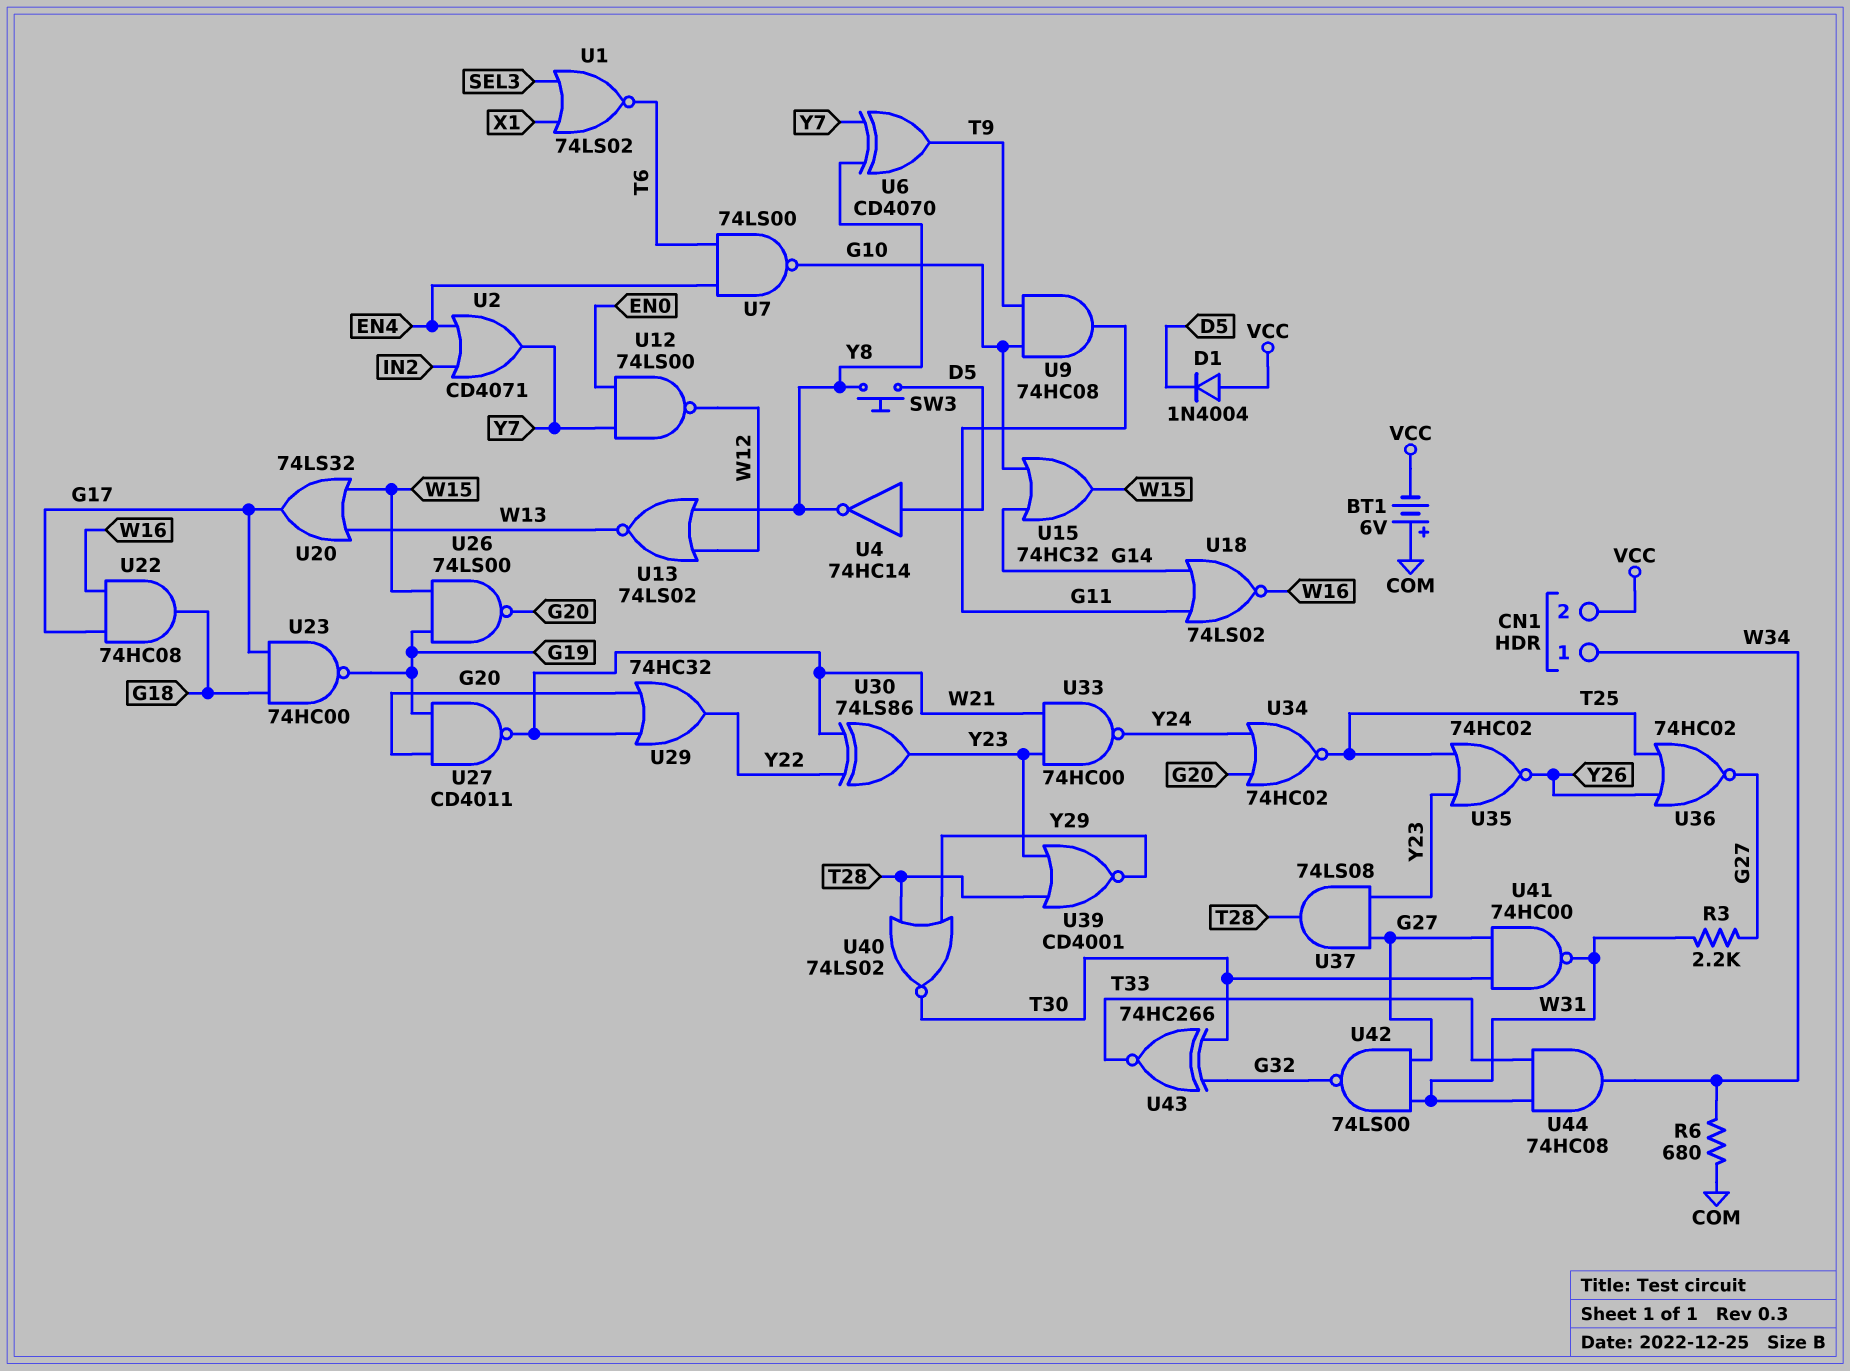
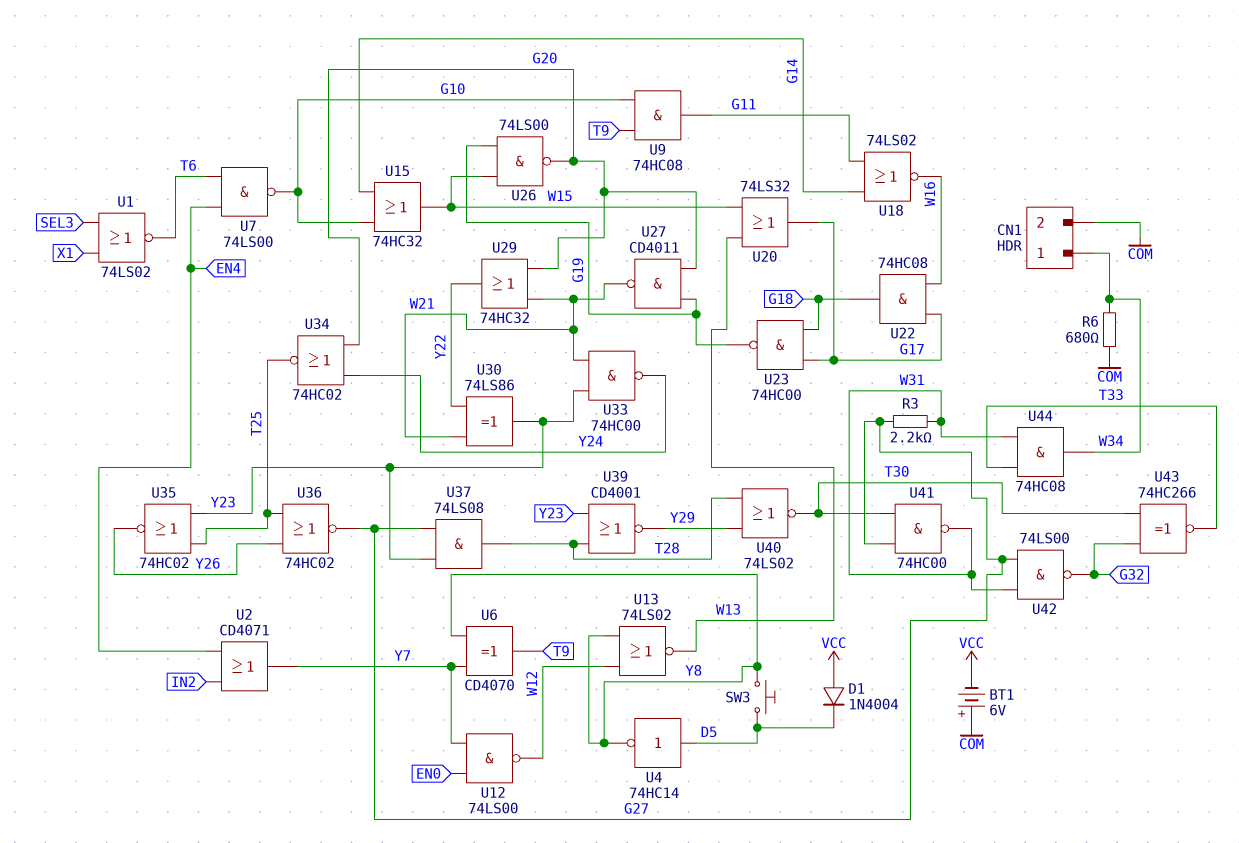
CN1 pin 2: VCC -> COM

